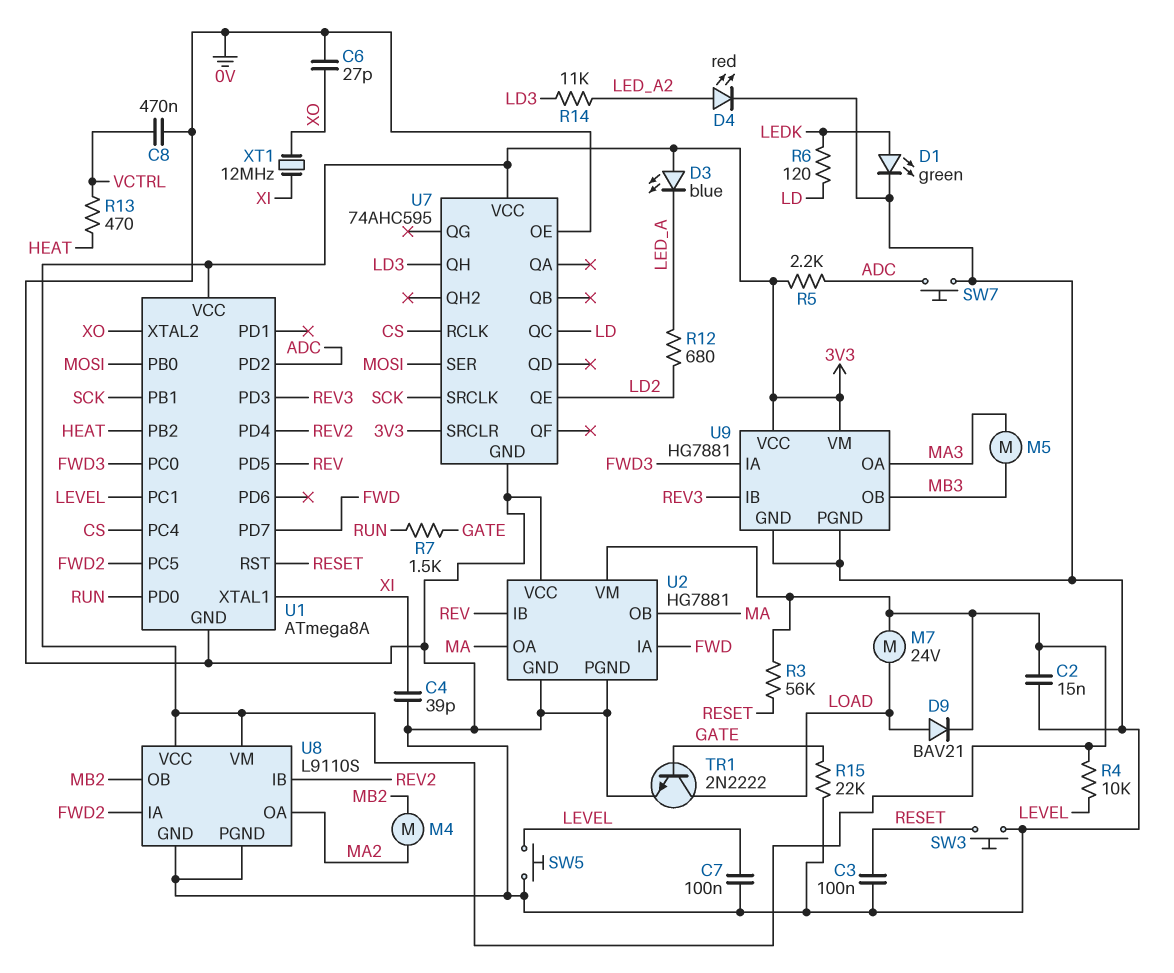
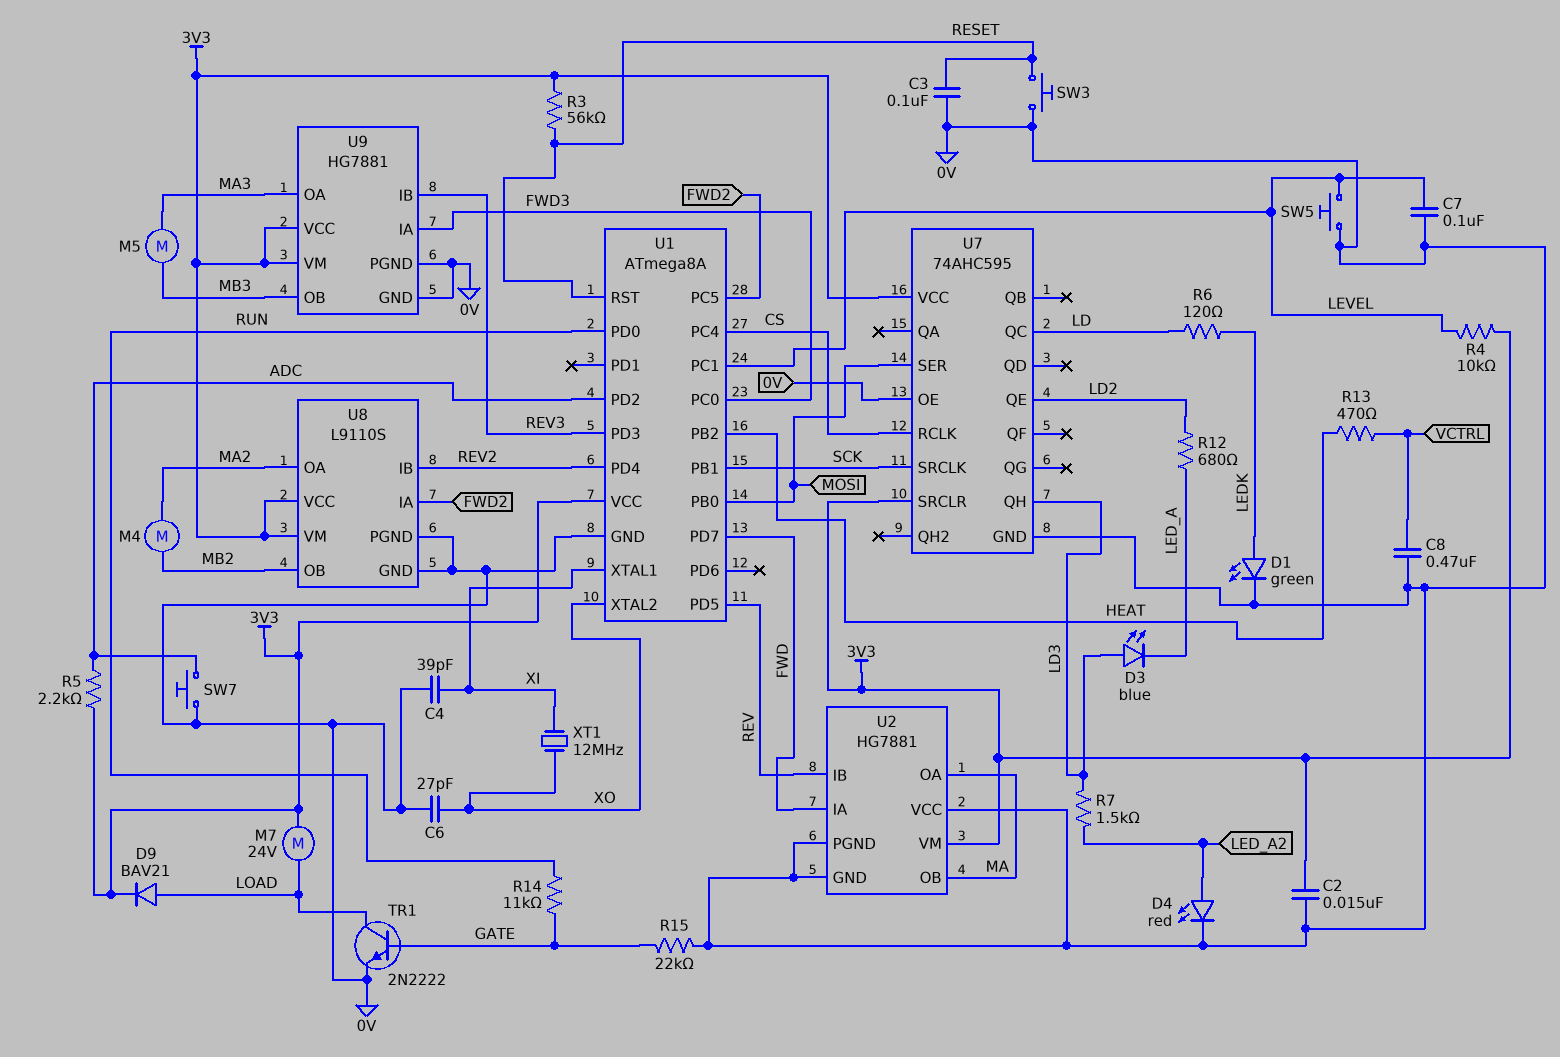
D3: LED blue (A 3V3, K LED_A) -> LED blue (A LD3, K LED_A)
R7: 1.5k (GATE, RUN) -> 1.5k (LD3, LED_A2)
R14: 11k (LD3, LED_A2) -> 11k (GATE, RUN)

